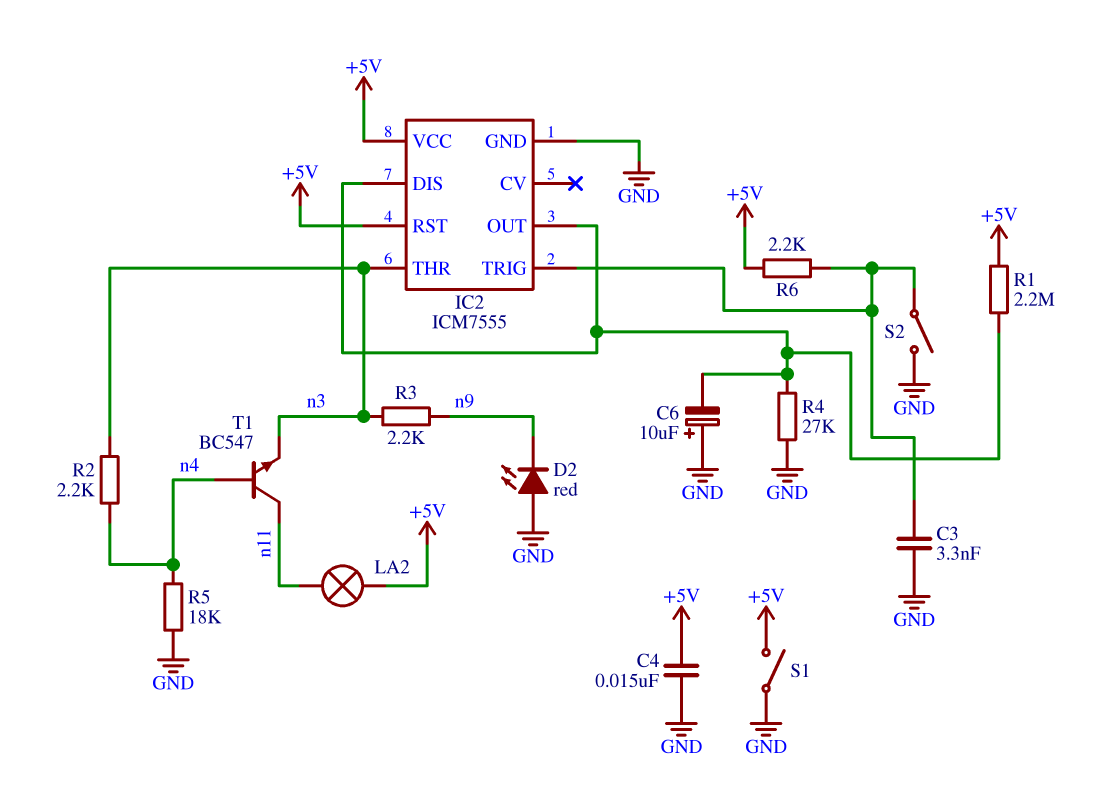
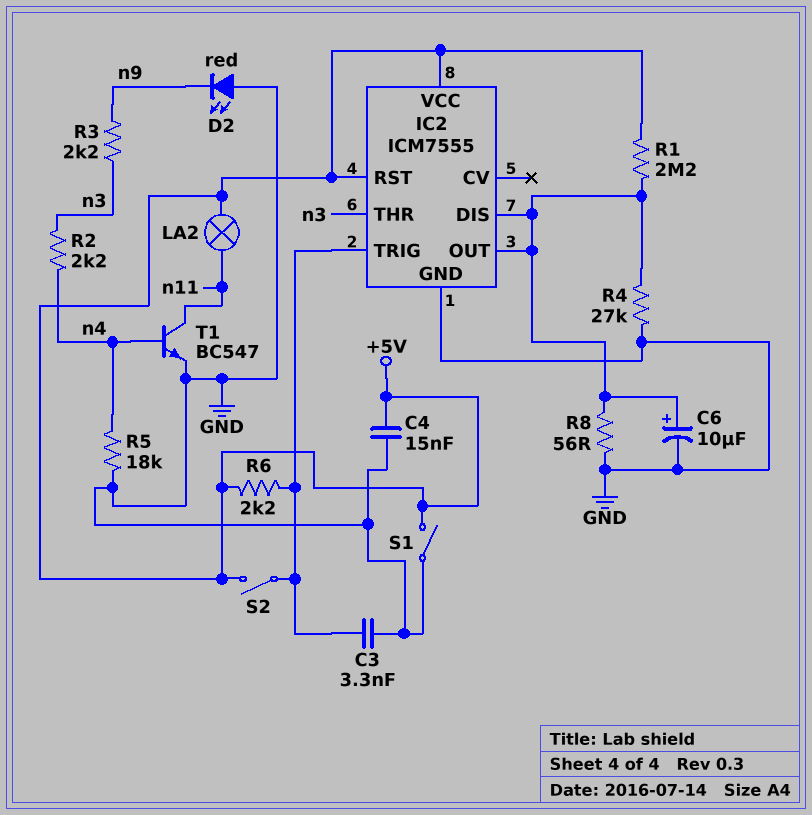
C6: 10uF (plus GND, minus IC2/DIS) -> 10uF (plus IC2/DIS, minus GND)
R8: none -> 56 (GND, IC2/DIS)
S2: switch (GND, IC2/TRIG) -> switch (+5V, IC2/TRIG)
T1: NPN BC547 (B n4, C n11, E n3) -> NPN BC547 (B n4, C n11, E GND)

